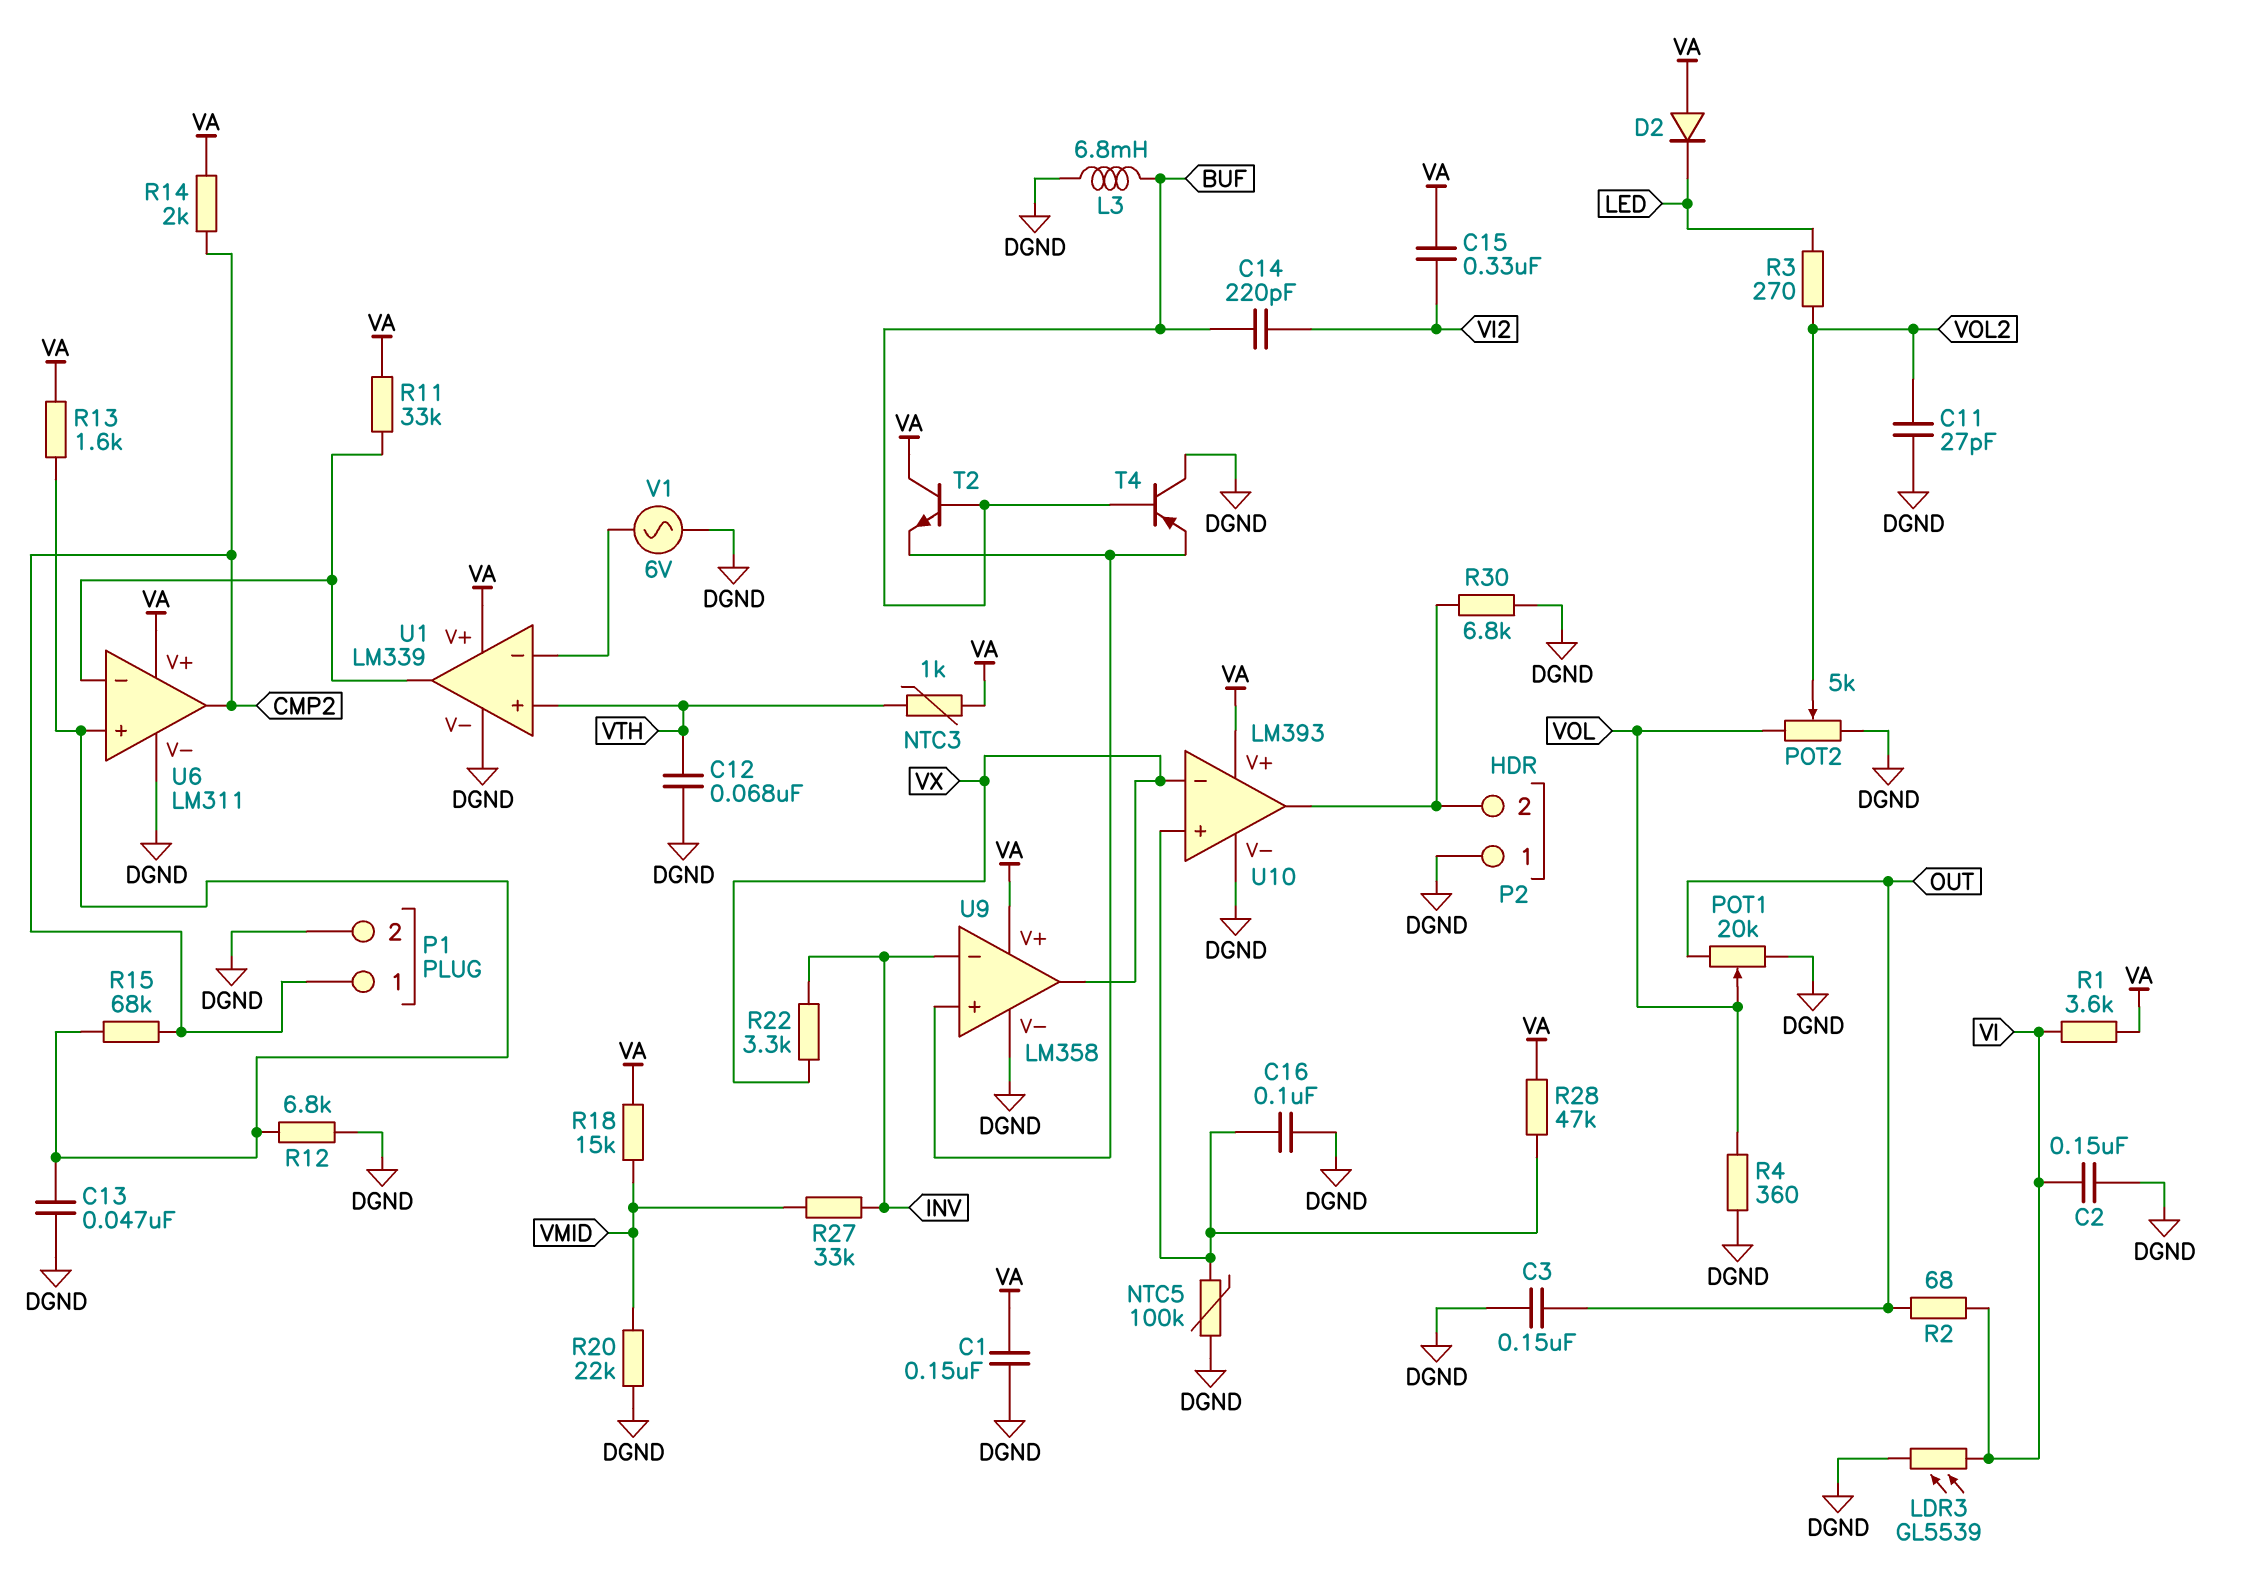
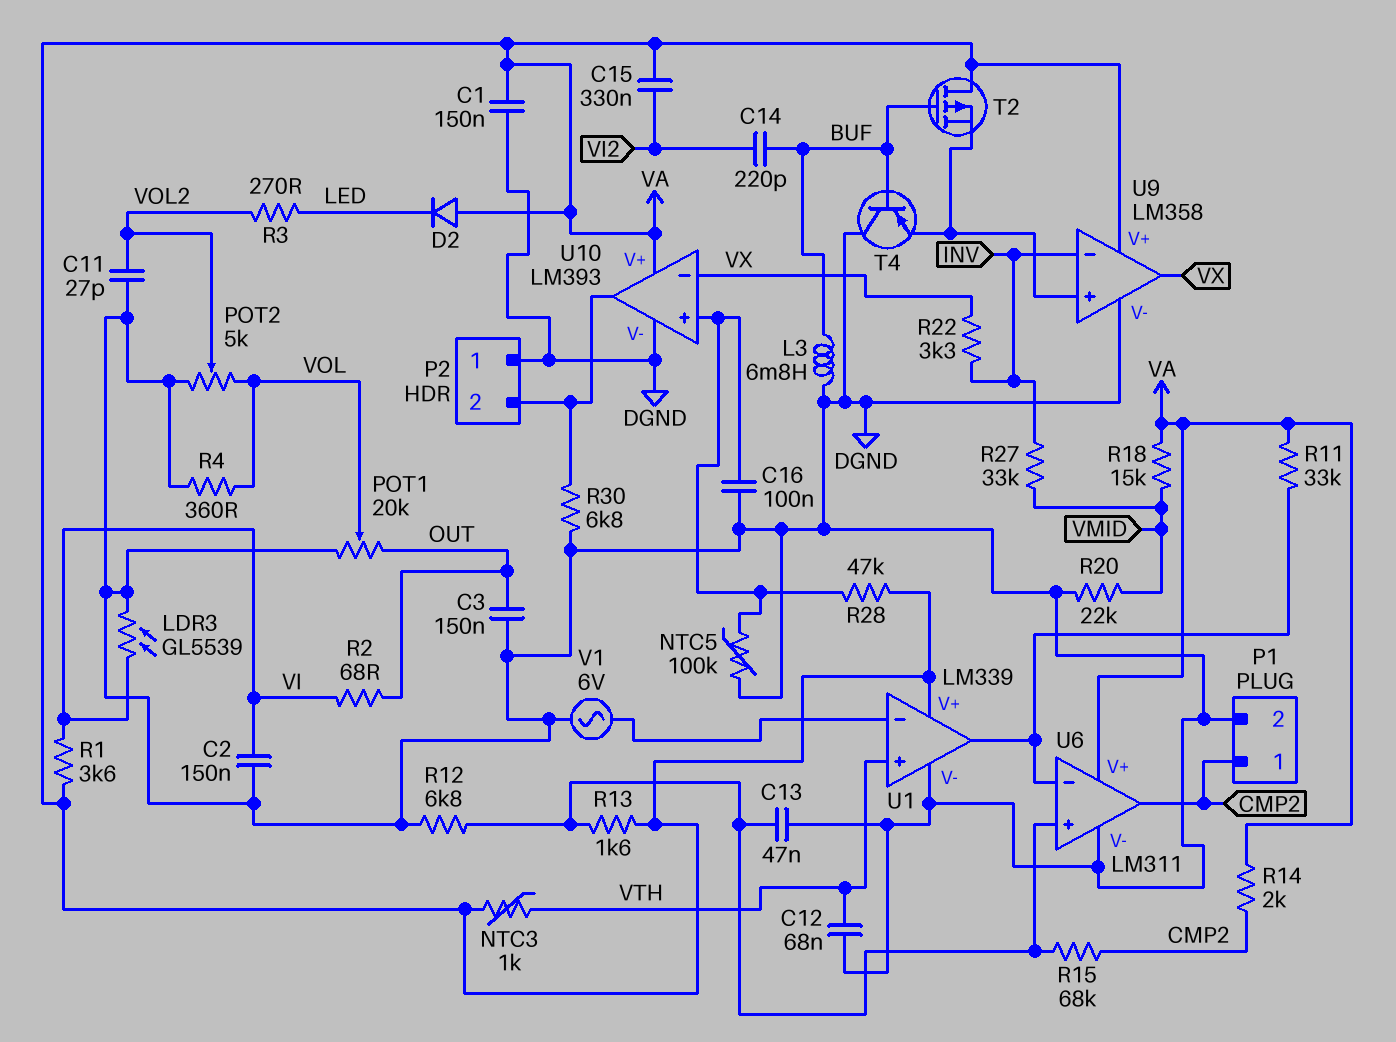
T2: NPN (B BUF, C VA, E U9/in+) -> PMOS (G BUF, D VA, S U9/in+)

